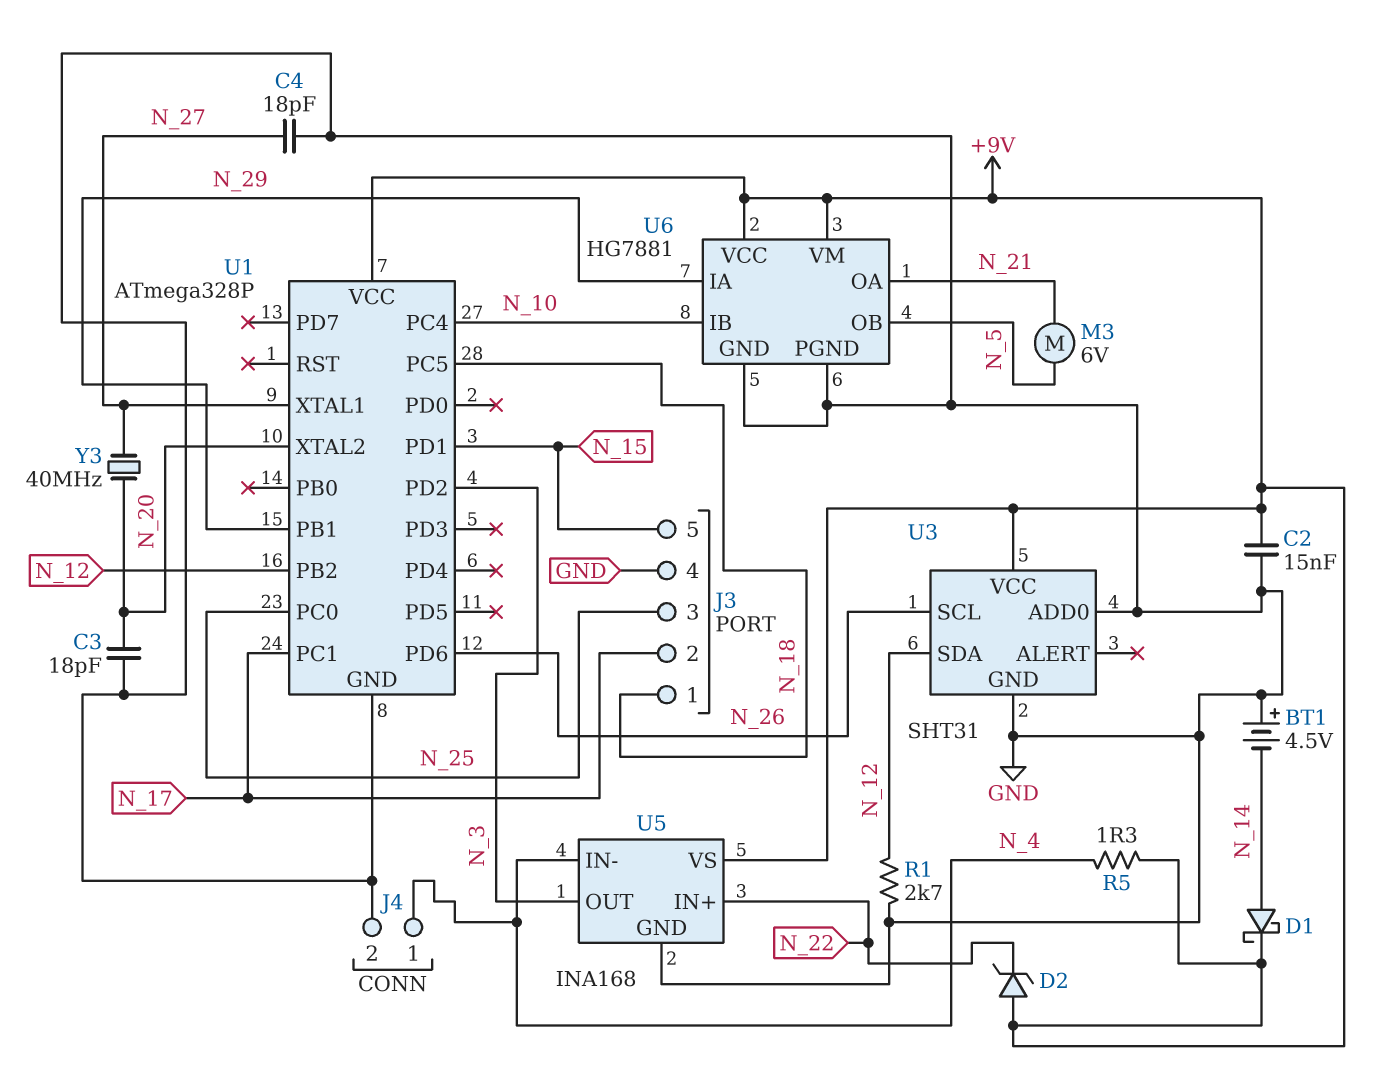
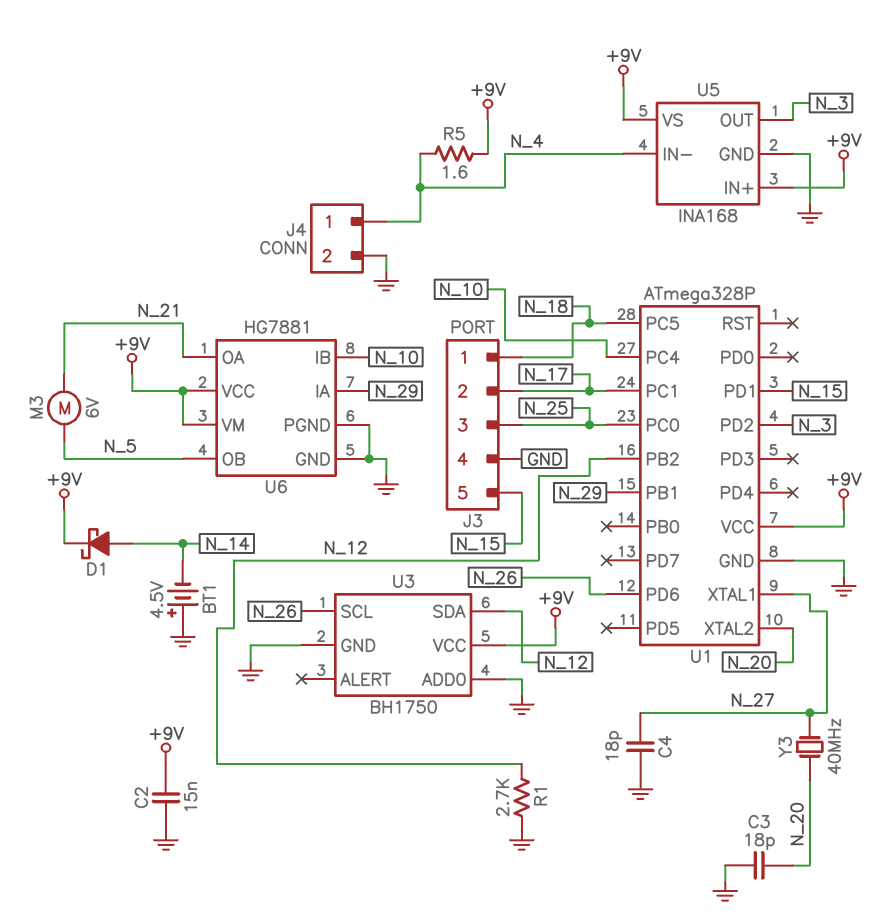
D2: zener (A +9V, K N_22) -> none
R5: 1.3 (+9V, N_4) -> 1.6 (+9V, N_4)
U3: SHT31 -> BH1750
U5 pin IN+: N_22 -> +9V

